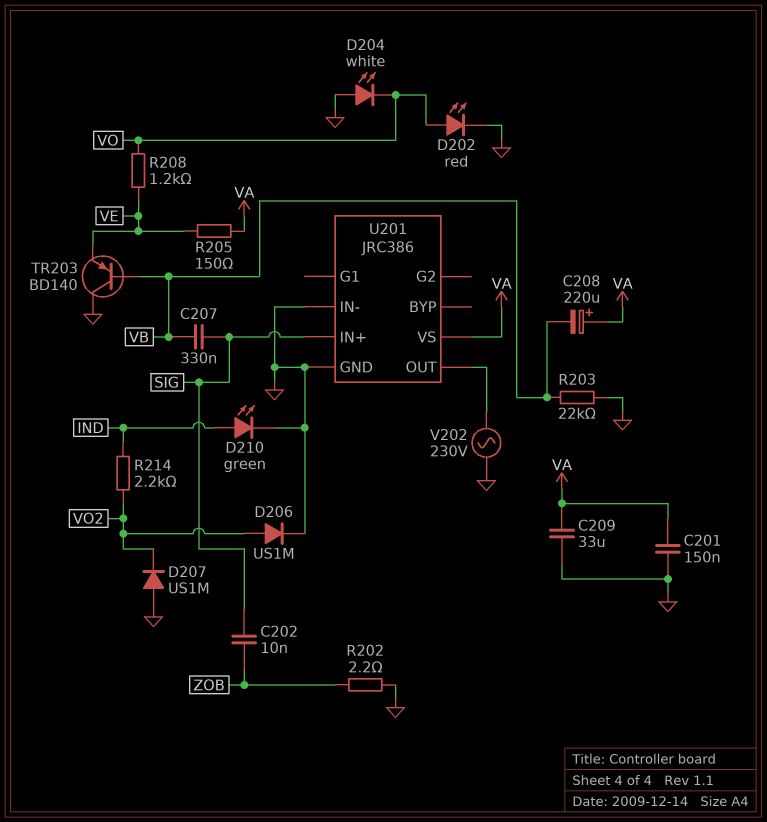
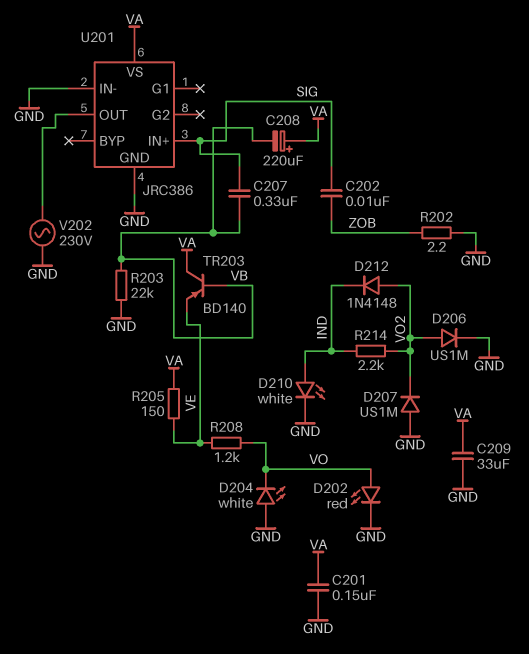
D210: LED green (A IND, K GND) -> LED white (A IND, K GND)
D212: none -> diode 1N4148 (A VO2, K IND)
TR203: PNP BD140 (B VB, C GND, E VE) -> PNP BD140 (B VB, C VA, E VE)

